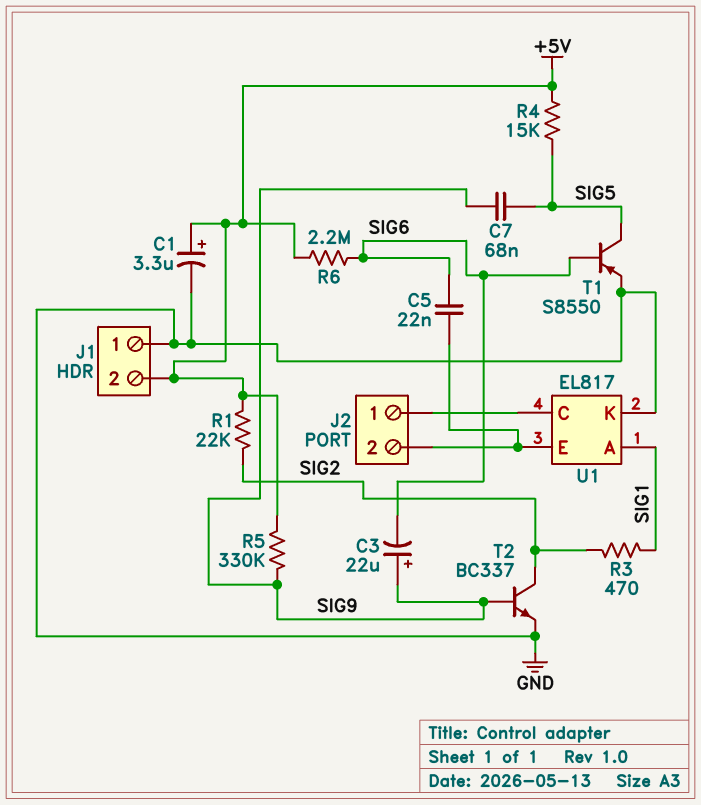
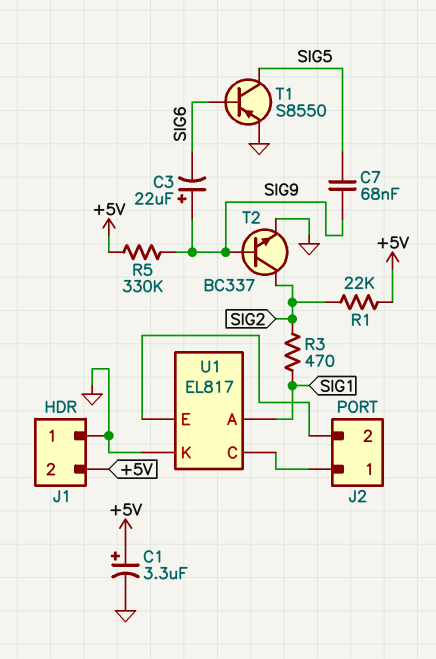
C5: 22nF (J2/2, SIG6) -> none
R4: 15k (+5V, SIG5) -> none
R6: 2.2M (+5V, SIG6) -> none

